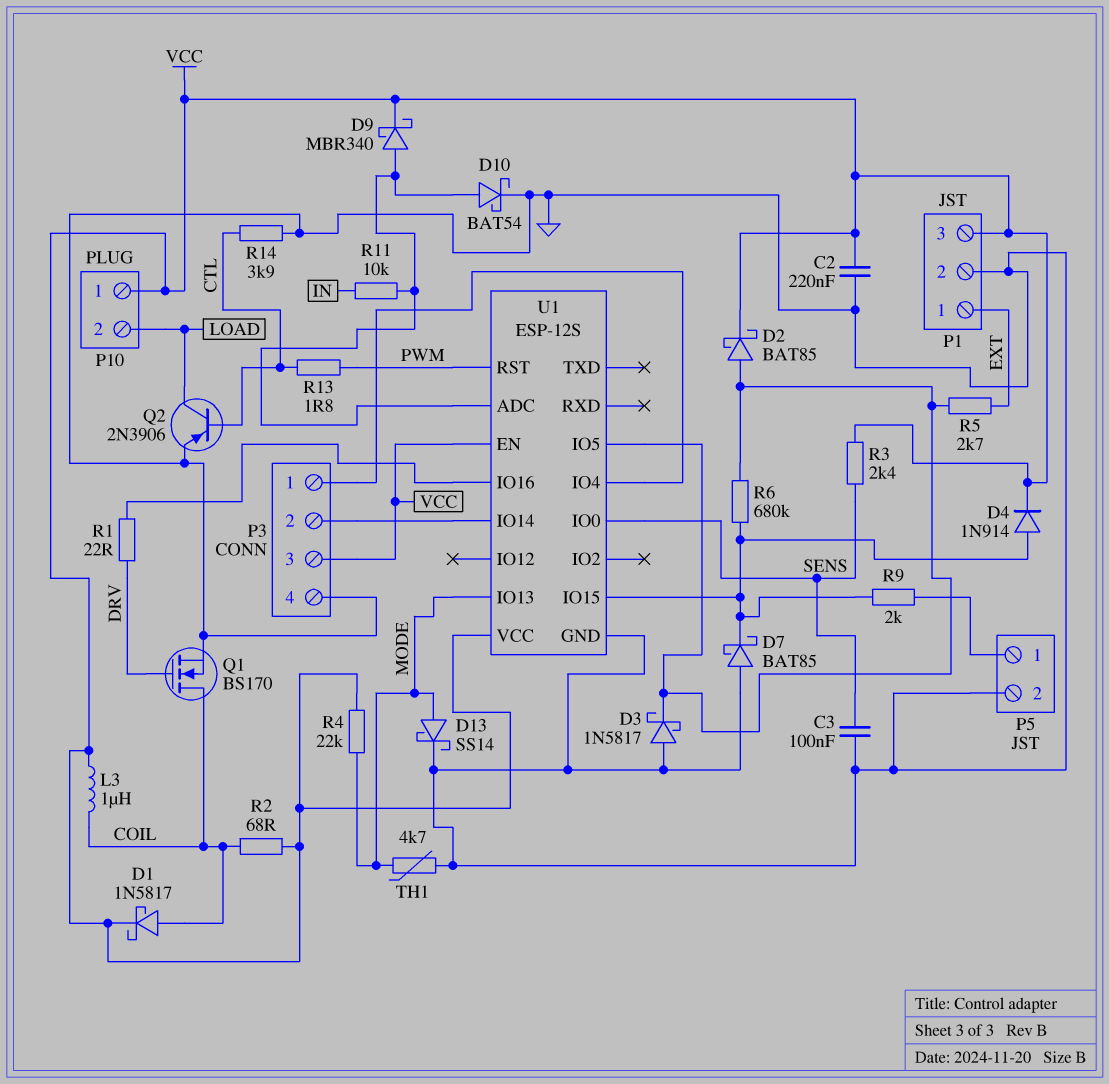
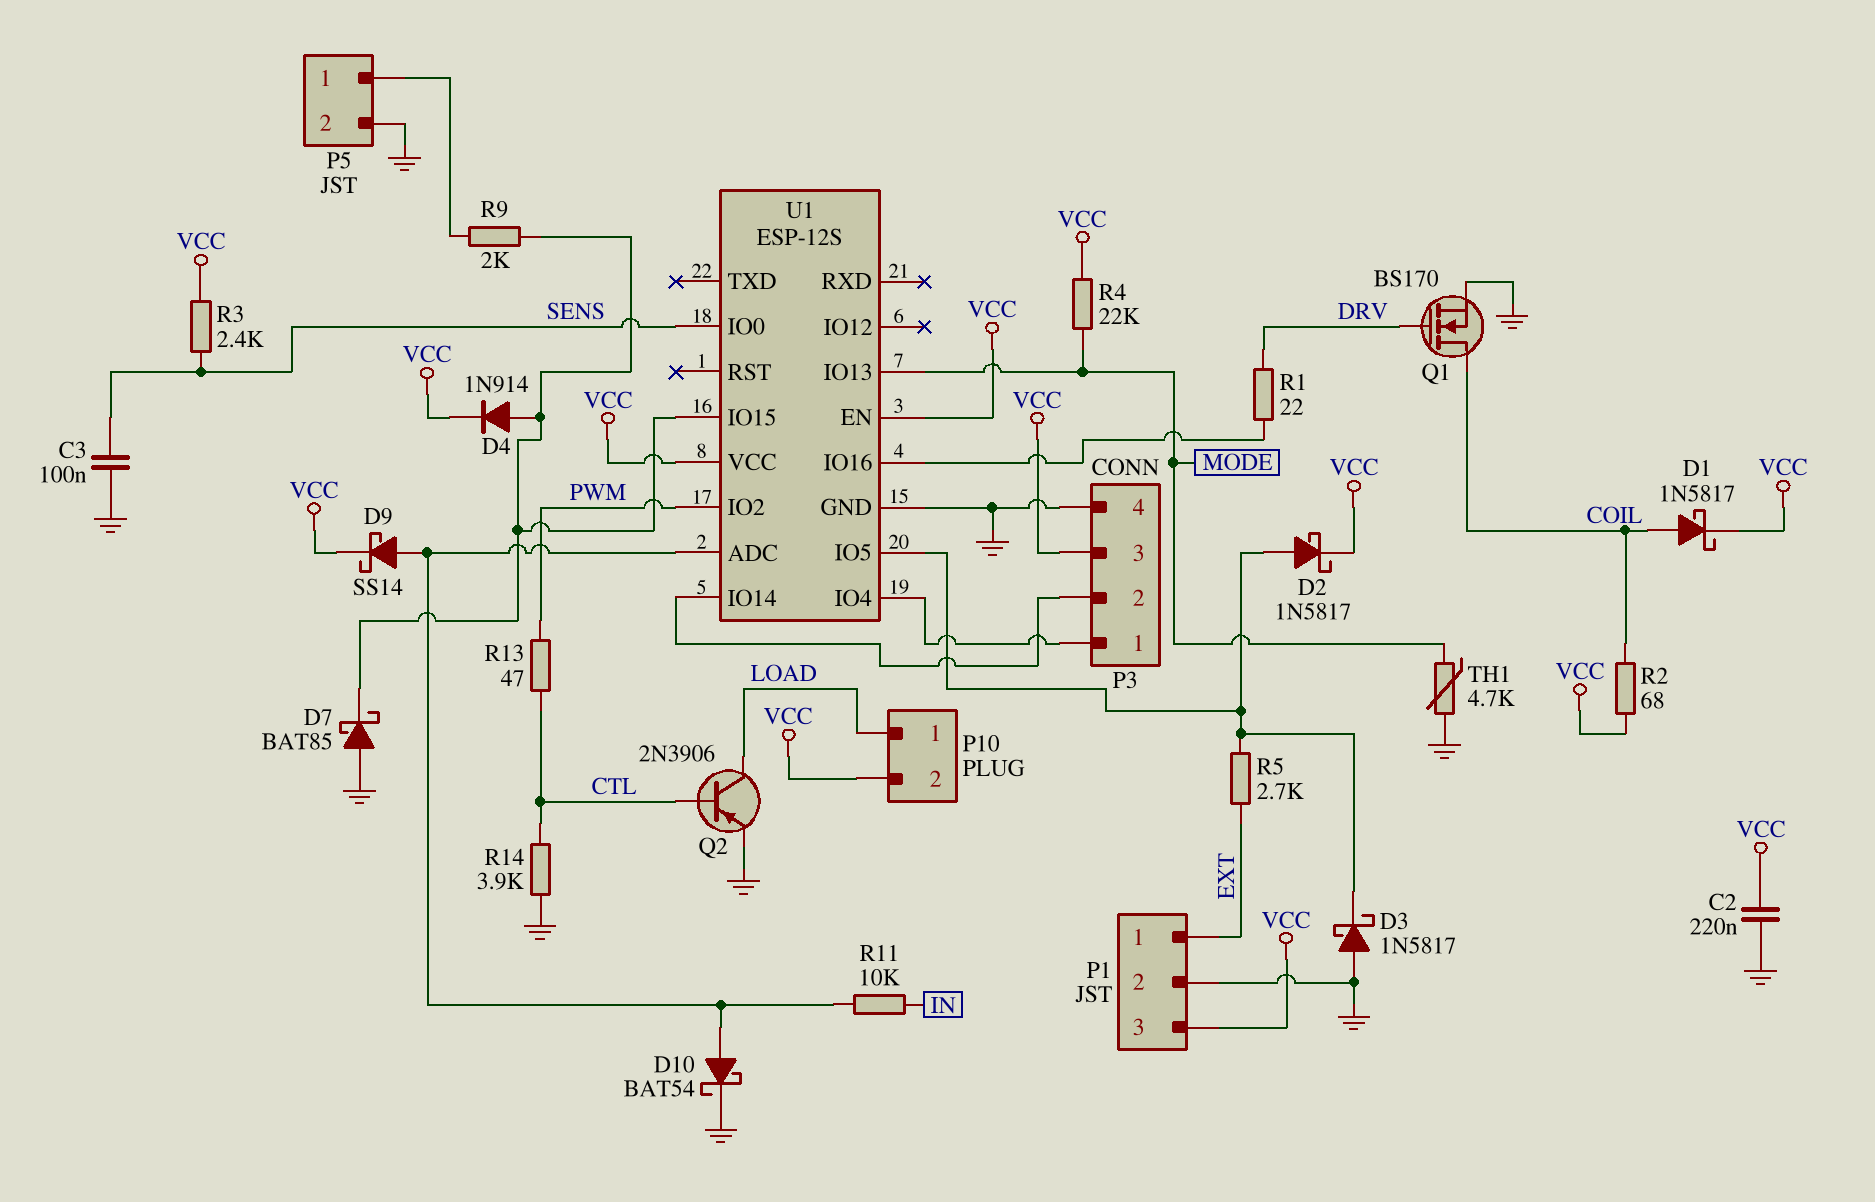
D2: schottky BAT85 (A U1/IO5, K VCC) -> schottky 1N5817 (A U1/IO5, K VCC)
D9: schottky MBR340 (A U1/ADC, K VCC) -> schottky SS14 (A U1/ADC, K VCC)
D13: schottky SS14 (A MODE, K GND) -> none
L3: 1uH (COIL, VCC) -> none
P10 pin 1: VCC -> LOAD
P10 pin 2: LOAD -> VCC
R6: 680k (U1/IO5, U1/IO15) -> none
R13: 1.8 (CTL, PWM) -> 47 (CTL, PWM)
U1 pin IO2: none -> PWM
U1 pin RST: PWM -> none

